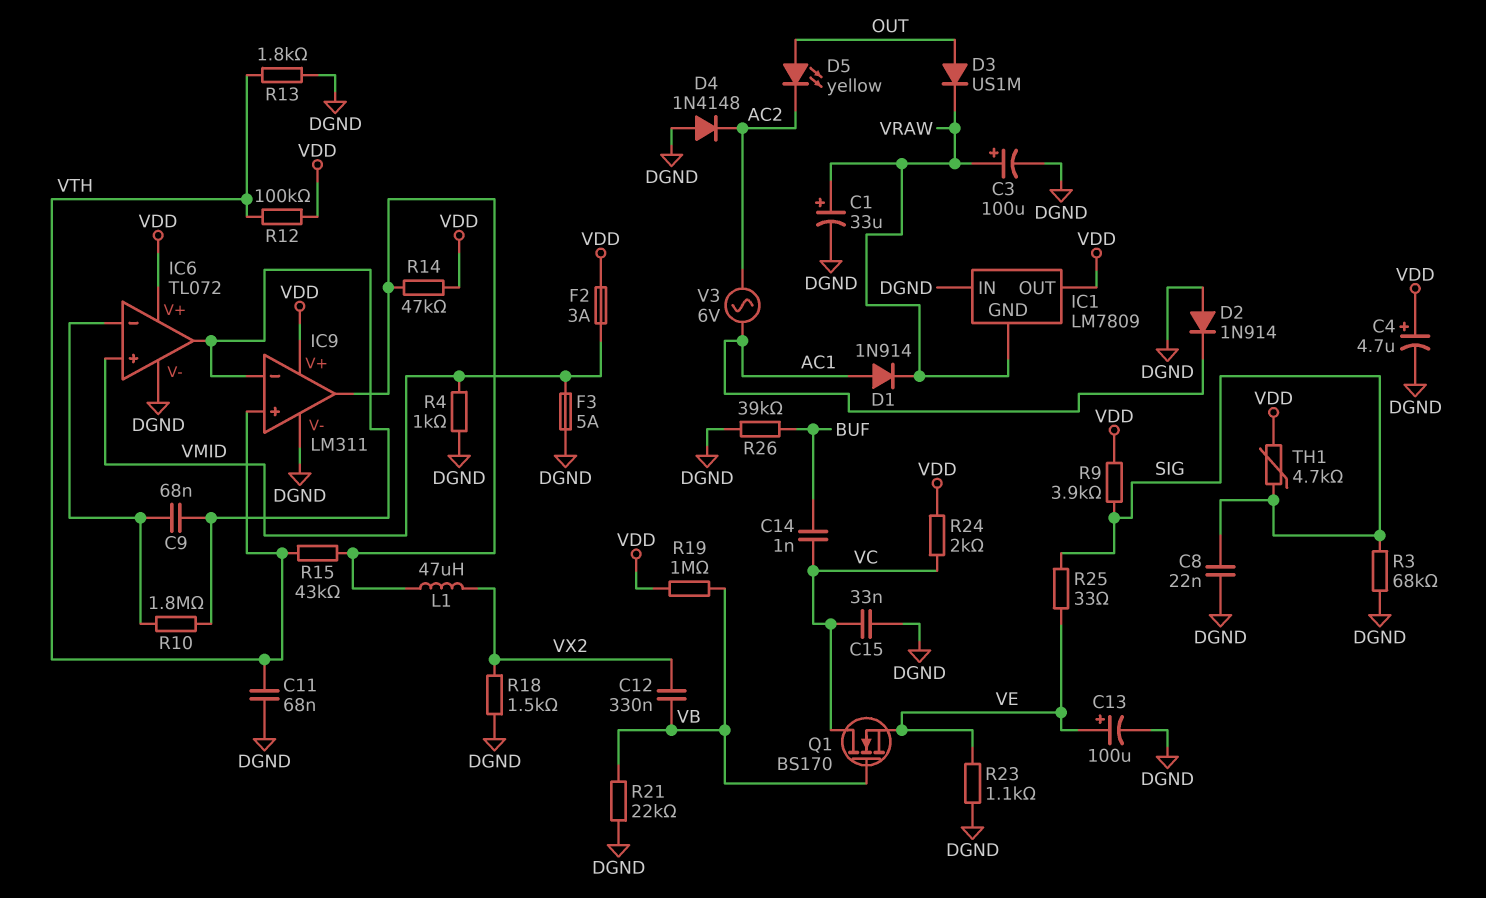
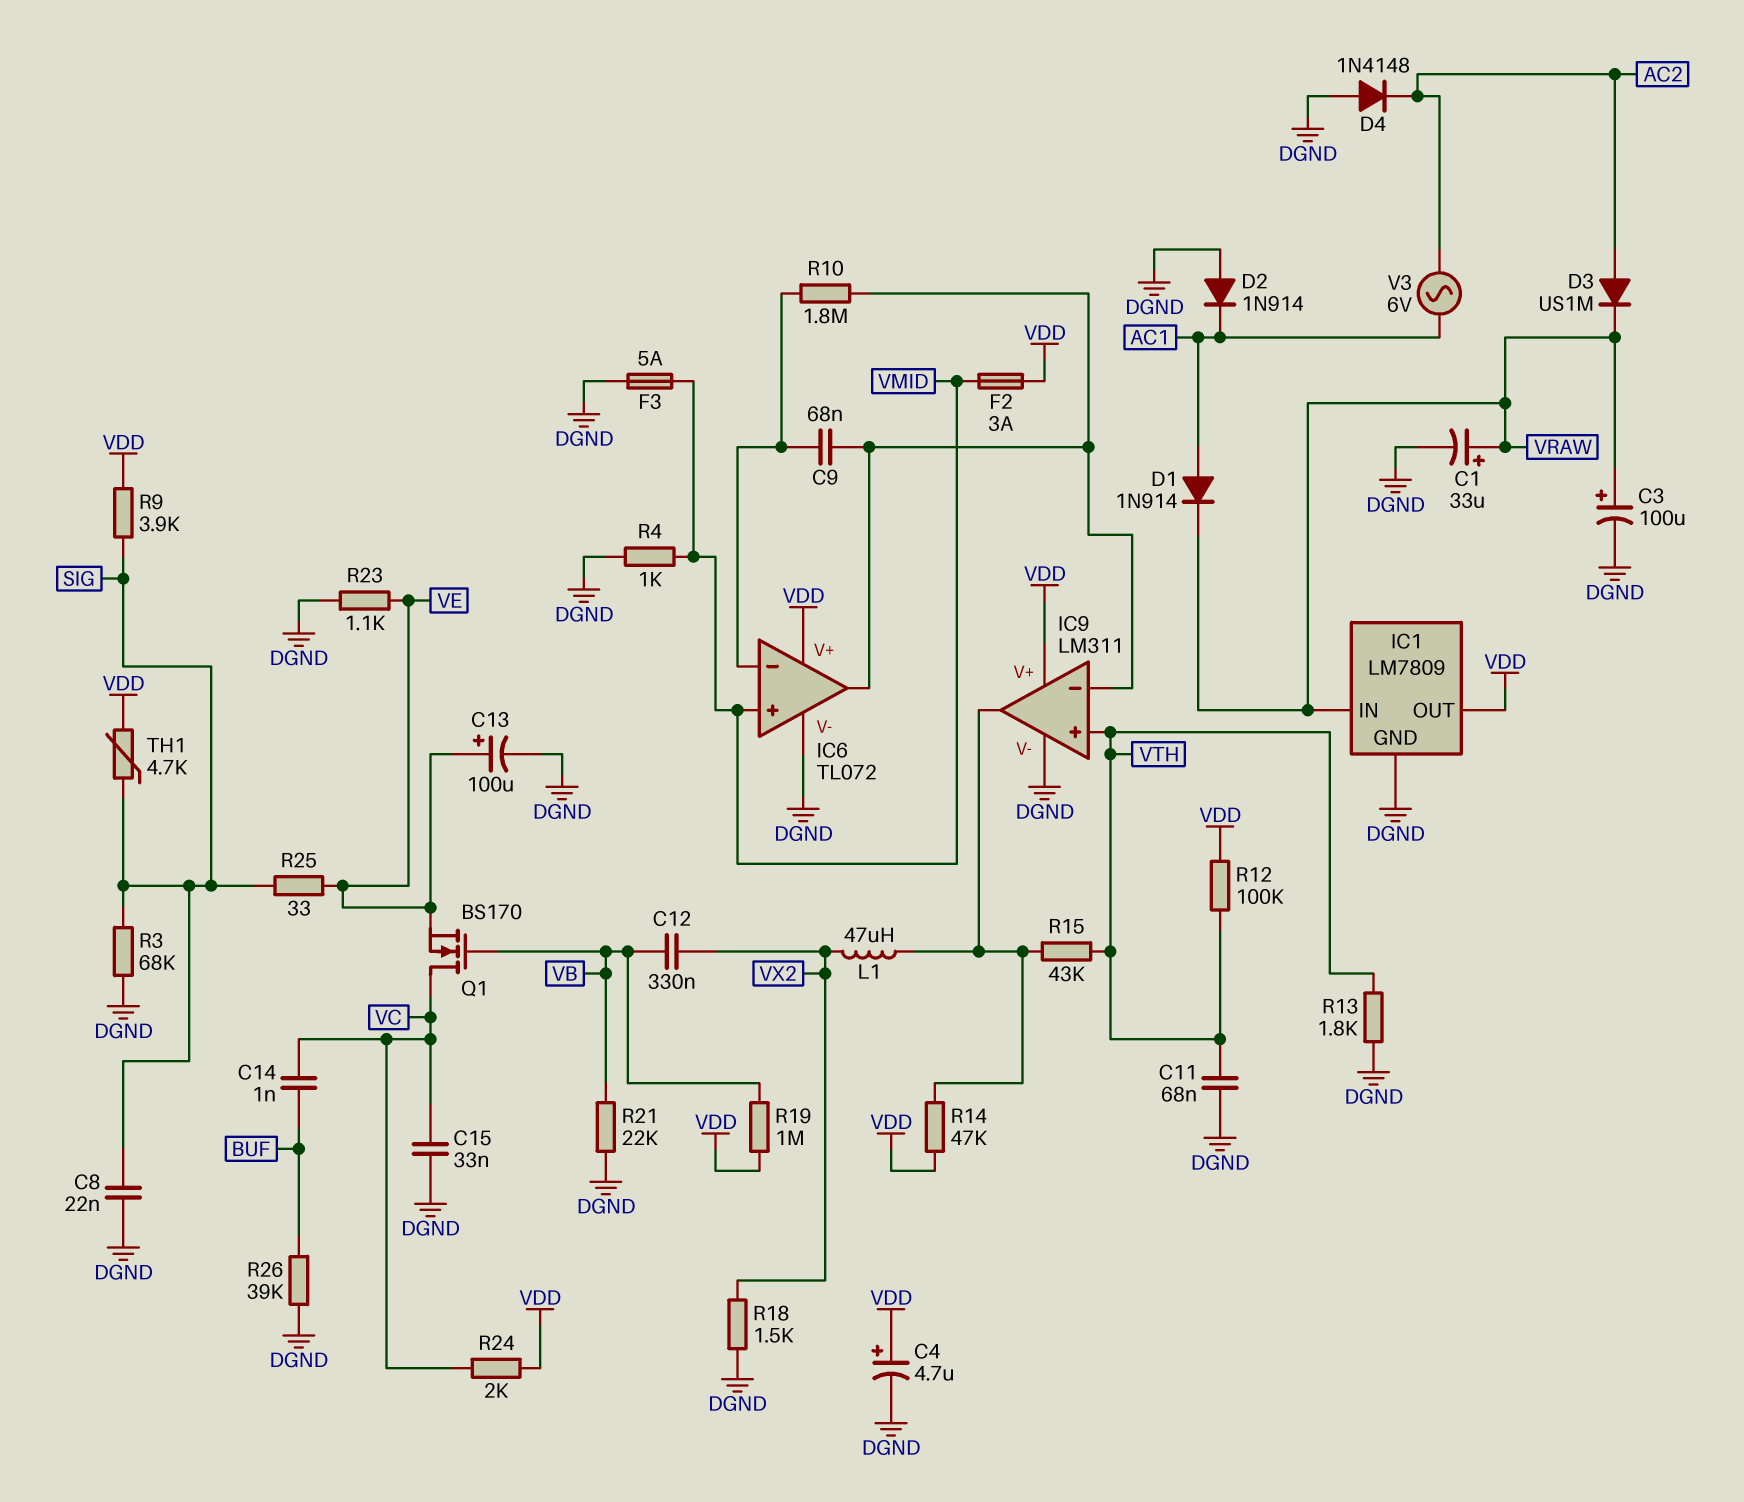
D3: diode US1M (A OUT, K VRAW) -> diode US1M (A AC2, K VRAW)
D5: LED yellow (A OUT, K AC2) -> none
IC1 pin GND: VRAW -> DGND
IC1 pin IN: DGND -> VRAW

